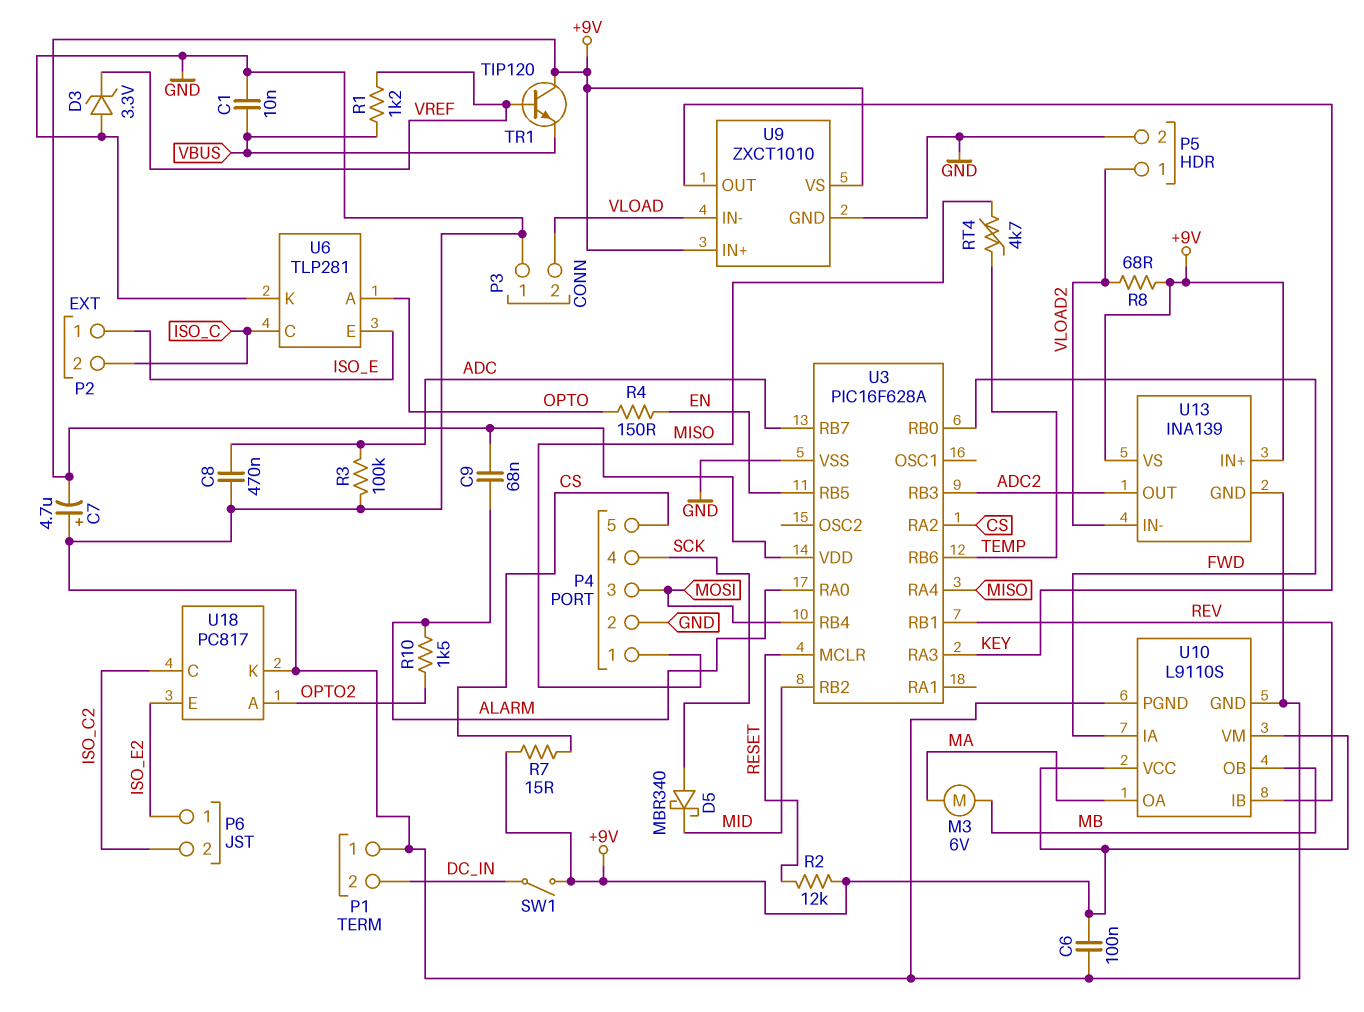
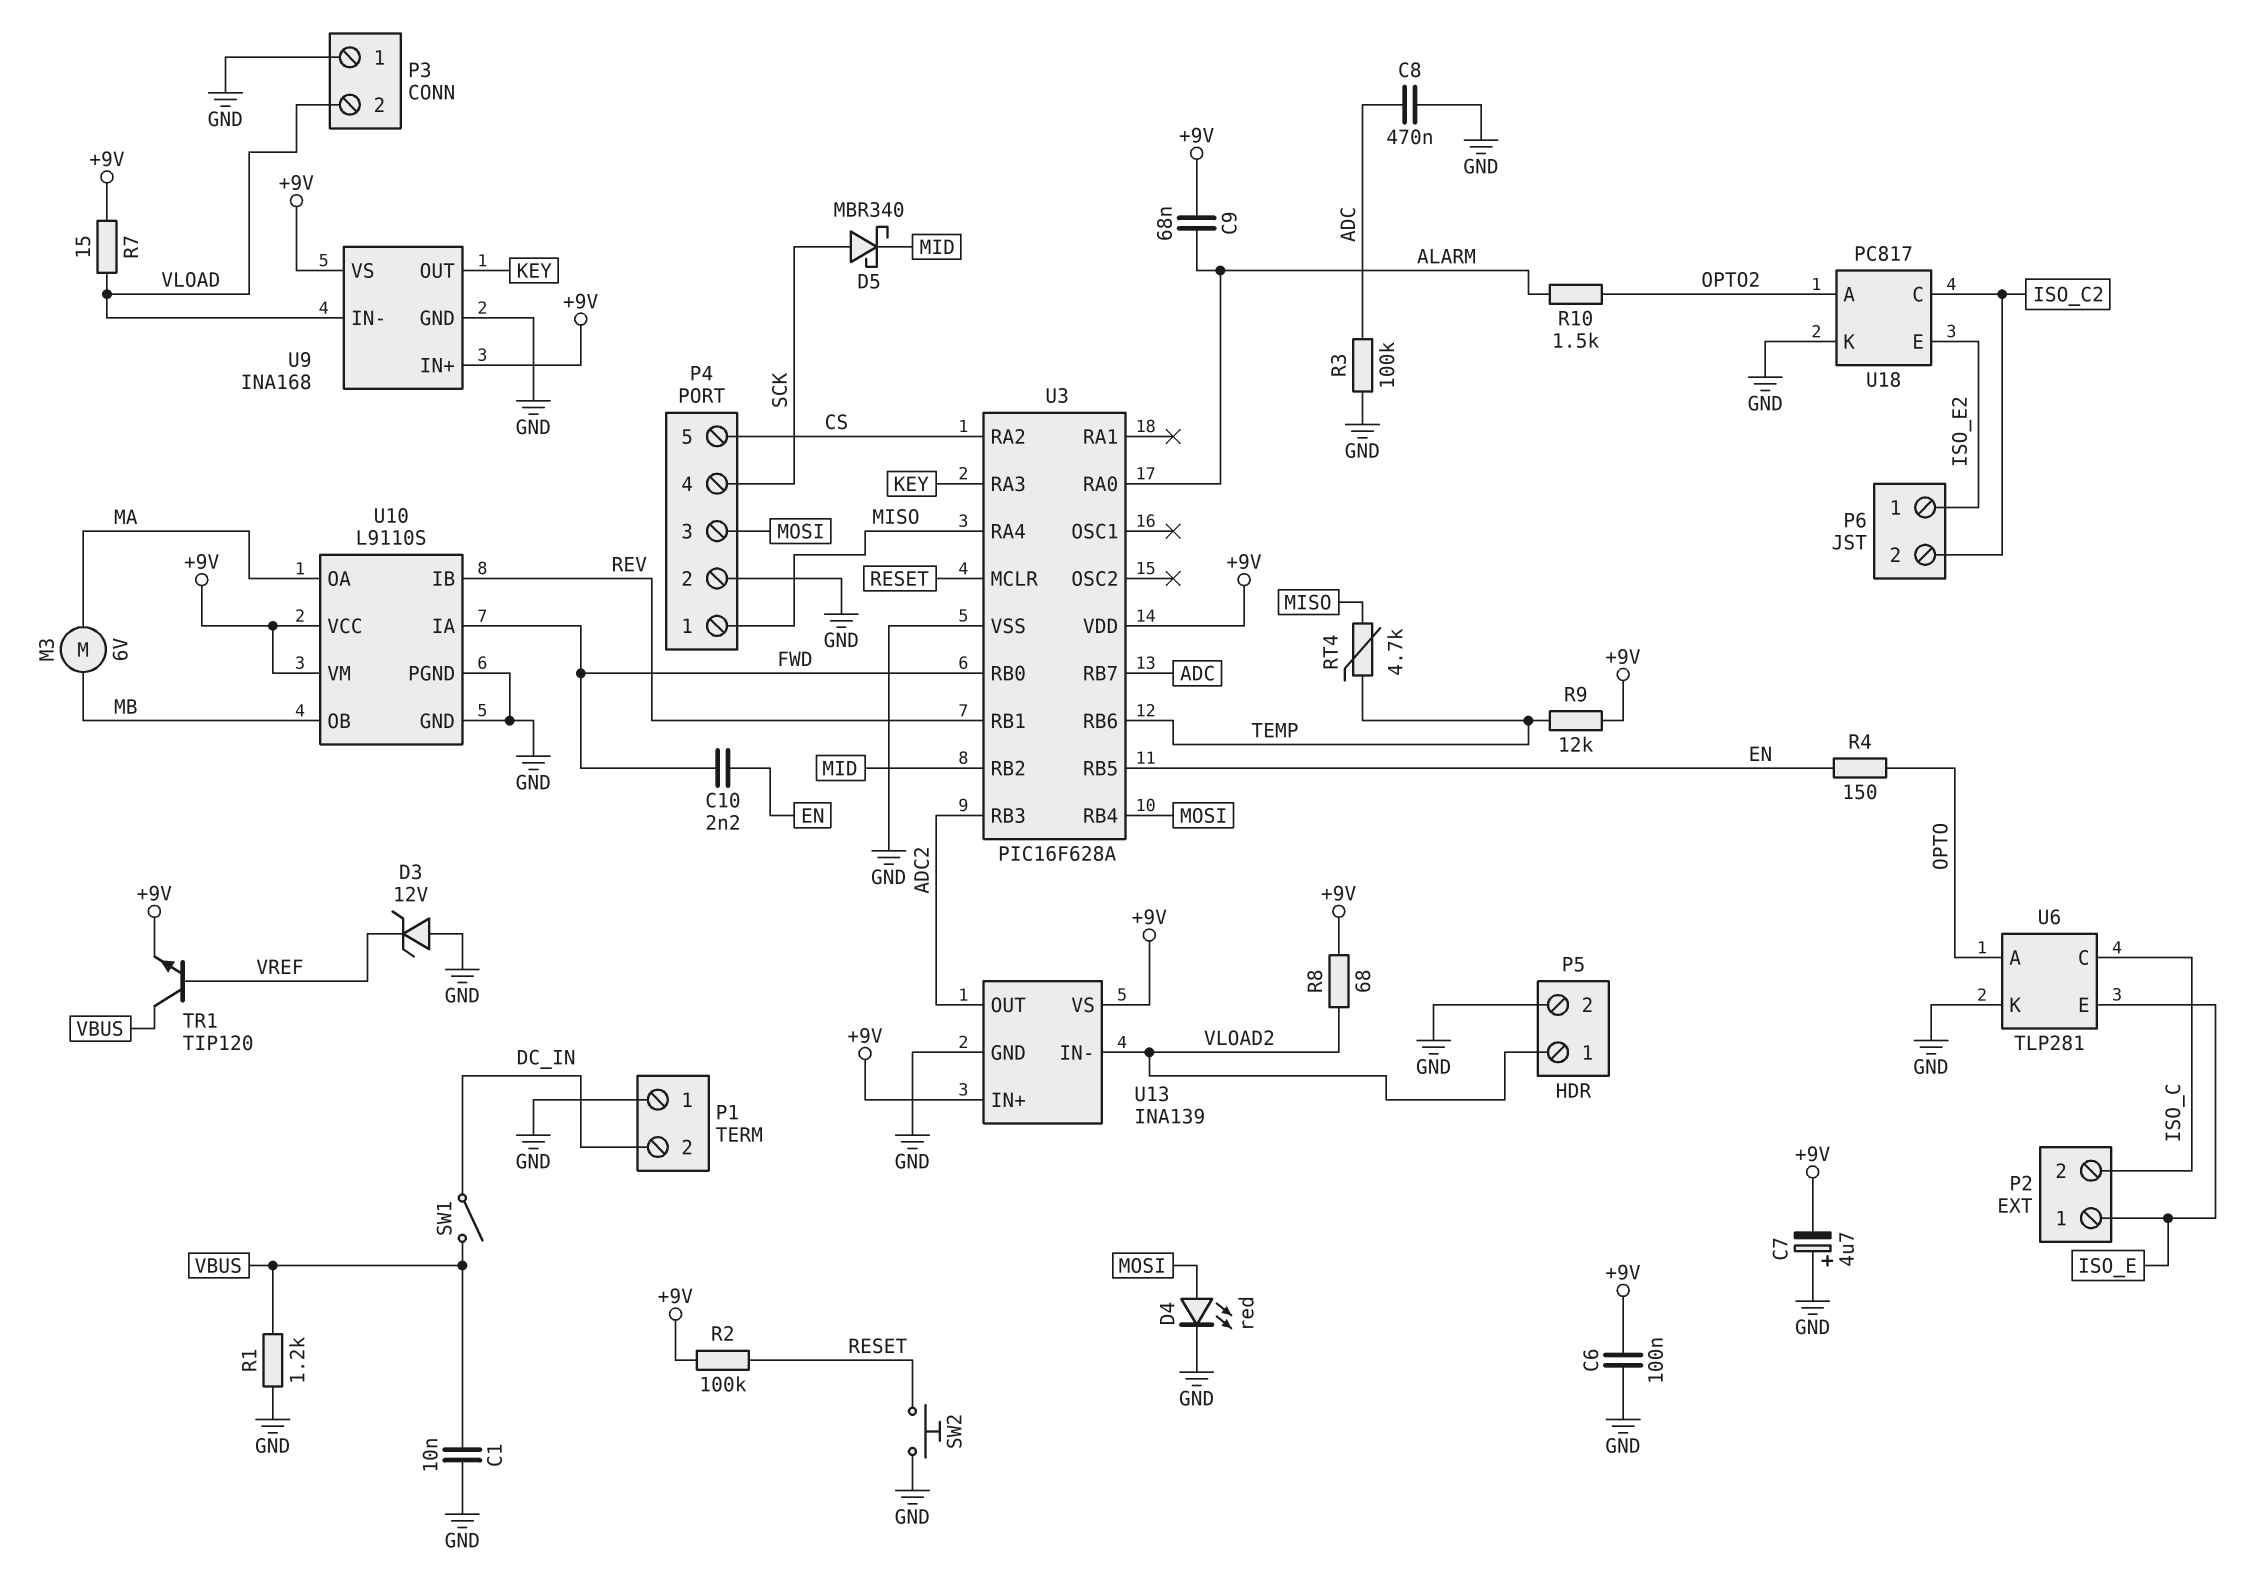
C10: none -> 2.2nF (EN, FWD)
D3: zener 3.3V (A GND, K VREF) -> zener 12V (A GND, K VREF)
D4: none -> LED red (A MOSI, K GND)
R1: 1.2k (VBUS, VREF) -> 1.2k (GND, VBUS)
R2: 12k (+9V, RESET) -> 100k (+9V, RESET)
R7: 15 (+9V, CS) -> 15 (+9V, VLOAD)
R9: none -> 12k (+9V, TEMP)
SW1: switch (+9V, DC_IN) -> switch (DC_IN, VBUS)
SW2: none -> button (GND, RESET)
TR1: NPN TIP120 (B VREF, C +9V, E VBUS) -> NPN TIP120 (B VREF, C VBUS, E +9V)
U9: ZXCT1010 -> INA168

